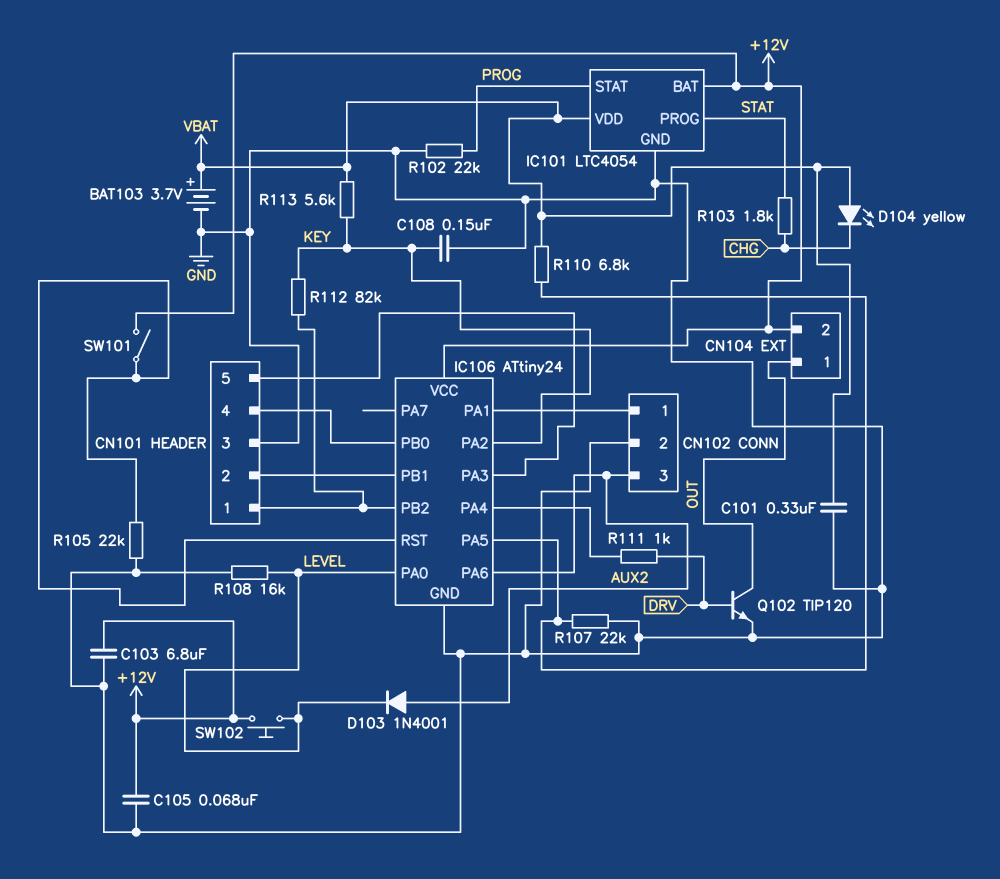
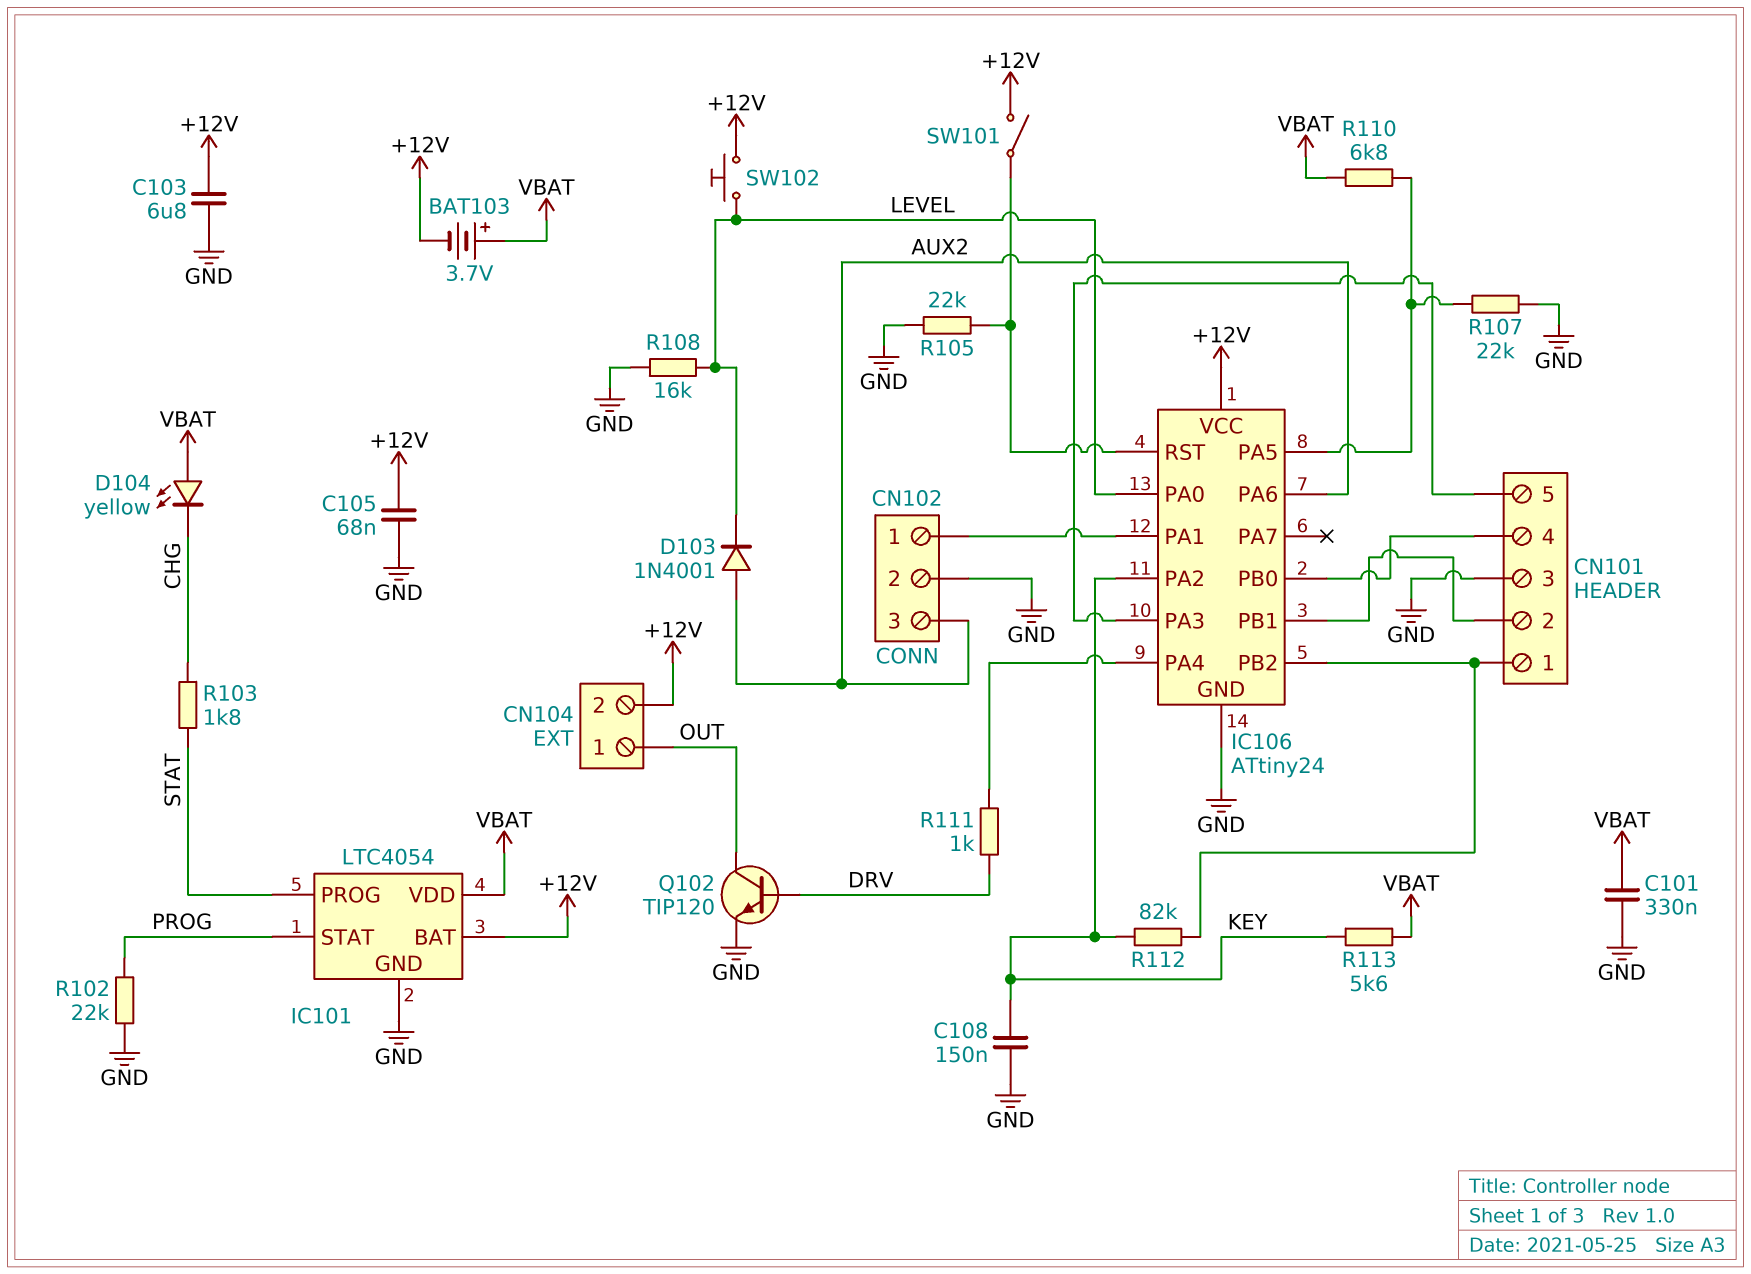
BAT103: 3.7V (plus VBAT, minus GND) -> 3.7V (plus VBAT, minus +12V)

